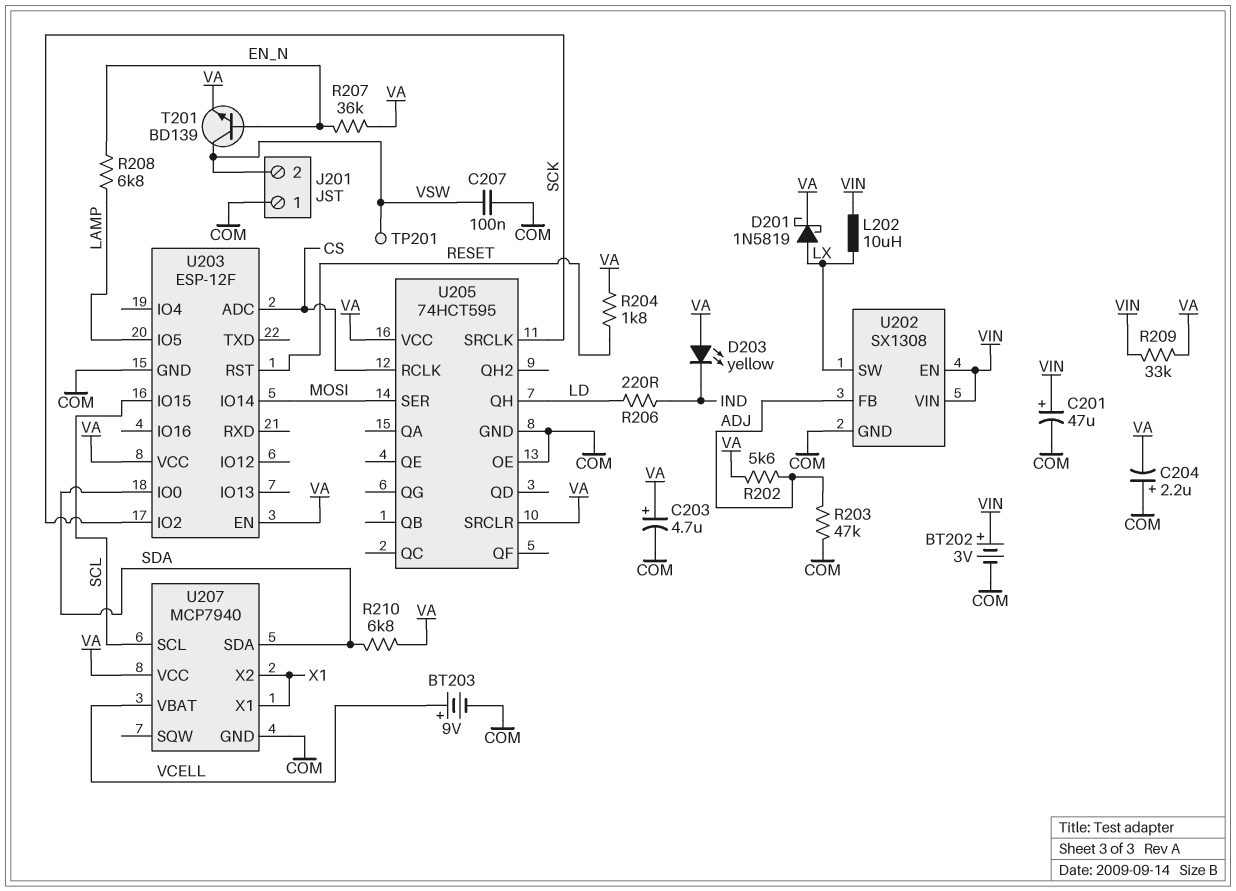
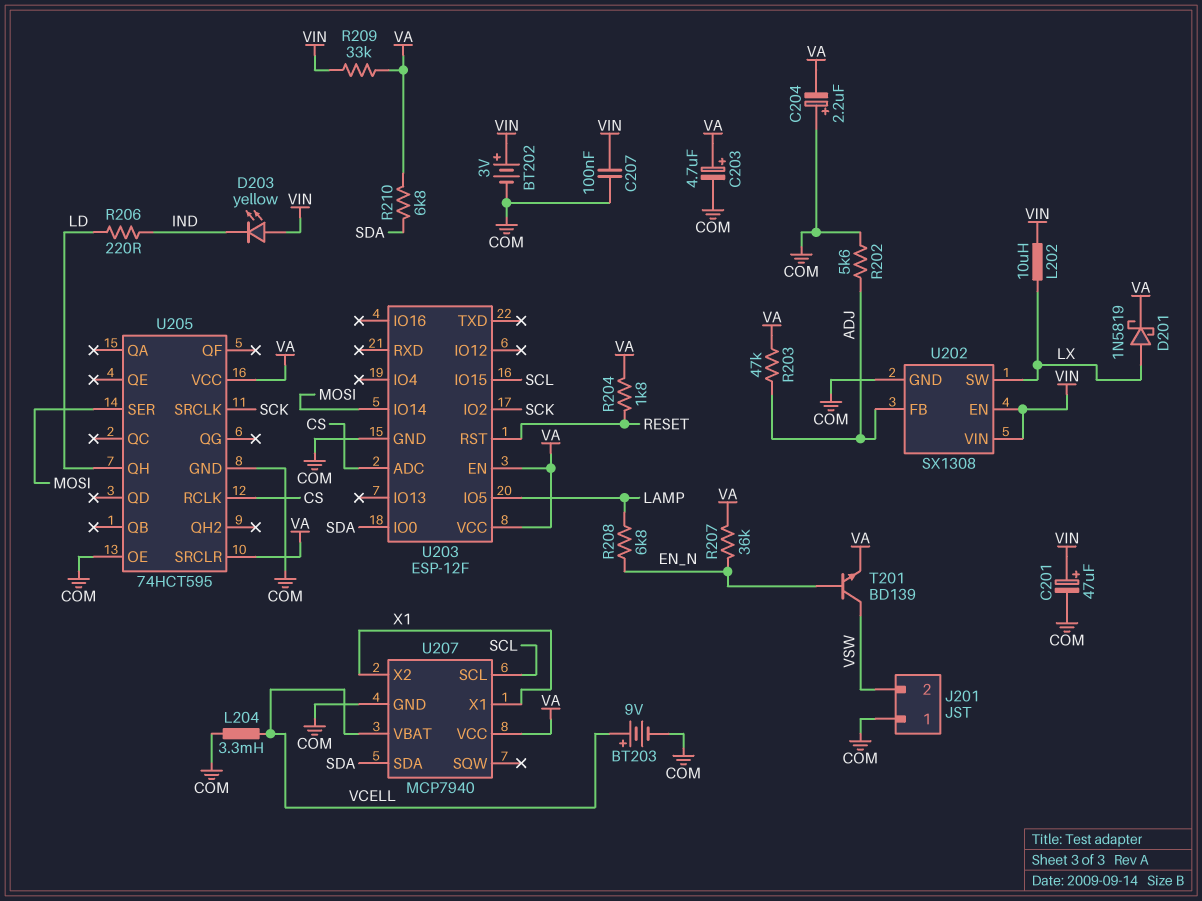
C207: 100nF (COM, VSW) -> 100nF (COM, VIN)
D203: LED yellow (A VA, K IND) -> LED yellow (A VIN, K IND)
L204: none -> 3.3mH (COM, VCELL)
R202: 5.6k (ADJ, VA) -> 5.6k (ADJ, COM)
R203: 47k (ADJ, COM) -> 47k (ADJ, VA)
TP201: test point (VSW) -> none

